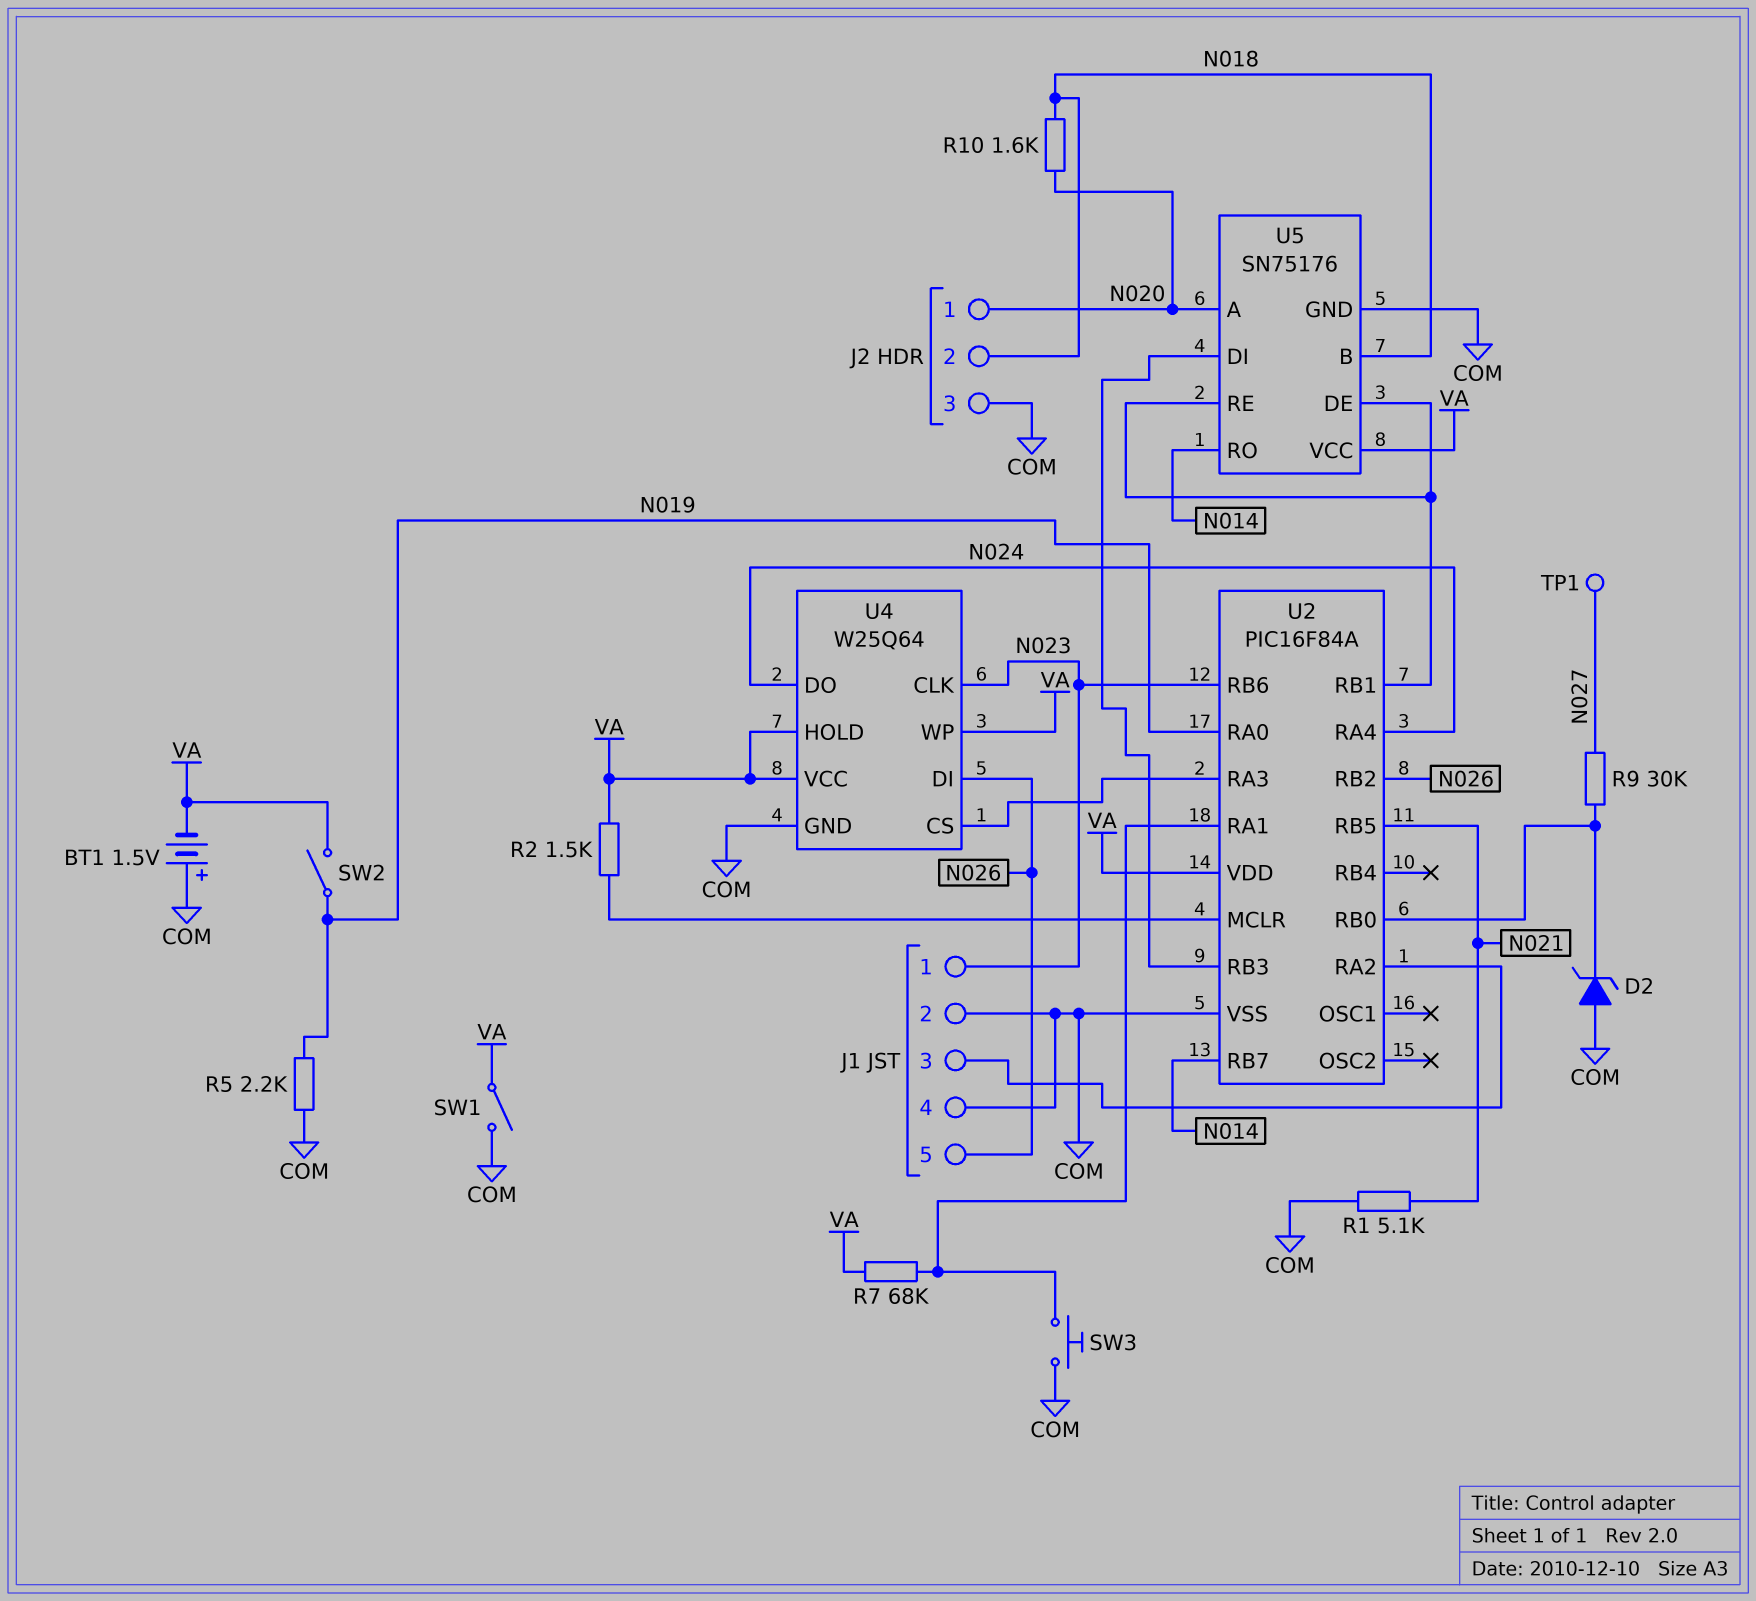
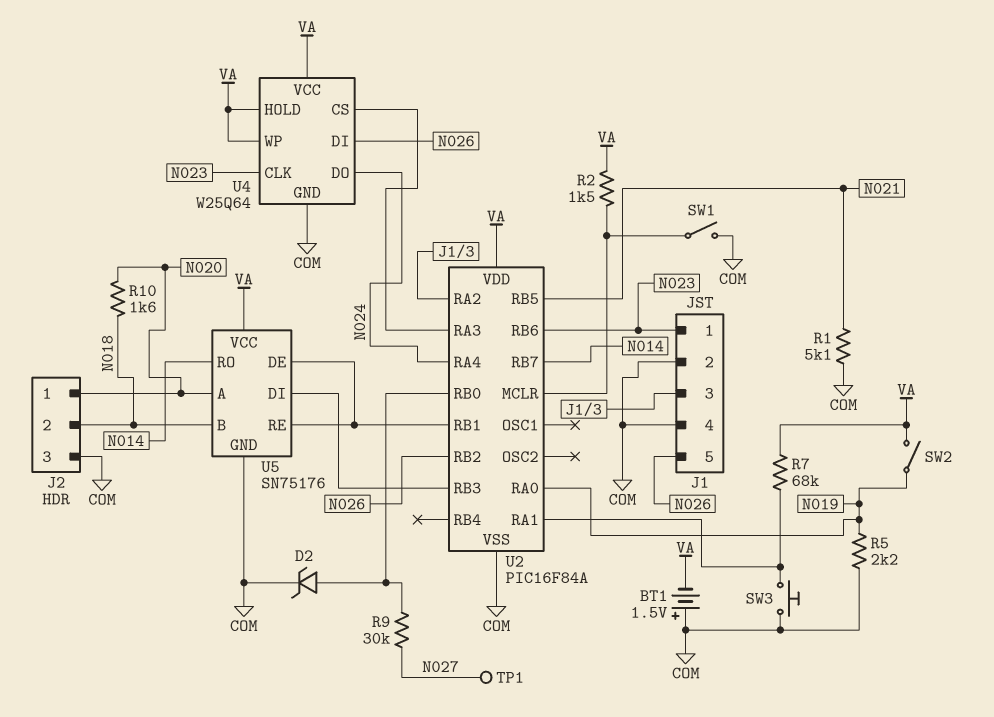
D2: zener (A COM, K U2/RB0) -> zener (A U2/RB0, K COM)
SW1: switch (COM, VA) -> switch (COM, U2/MCLR)

